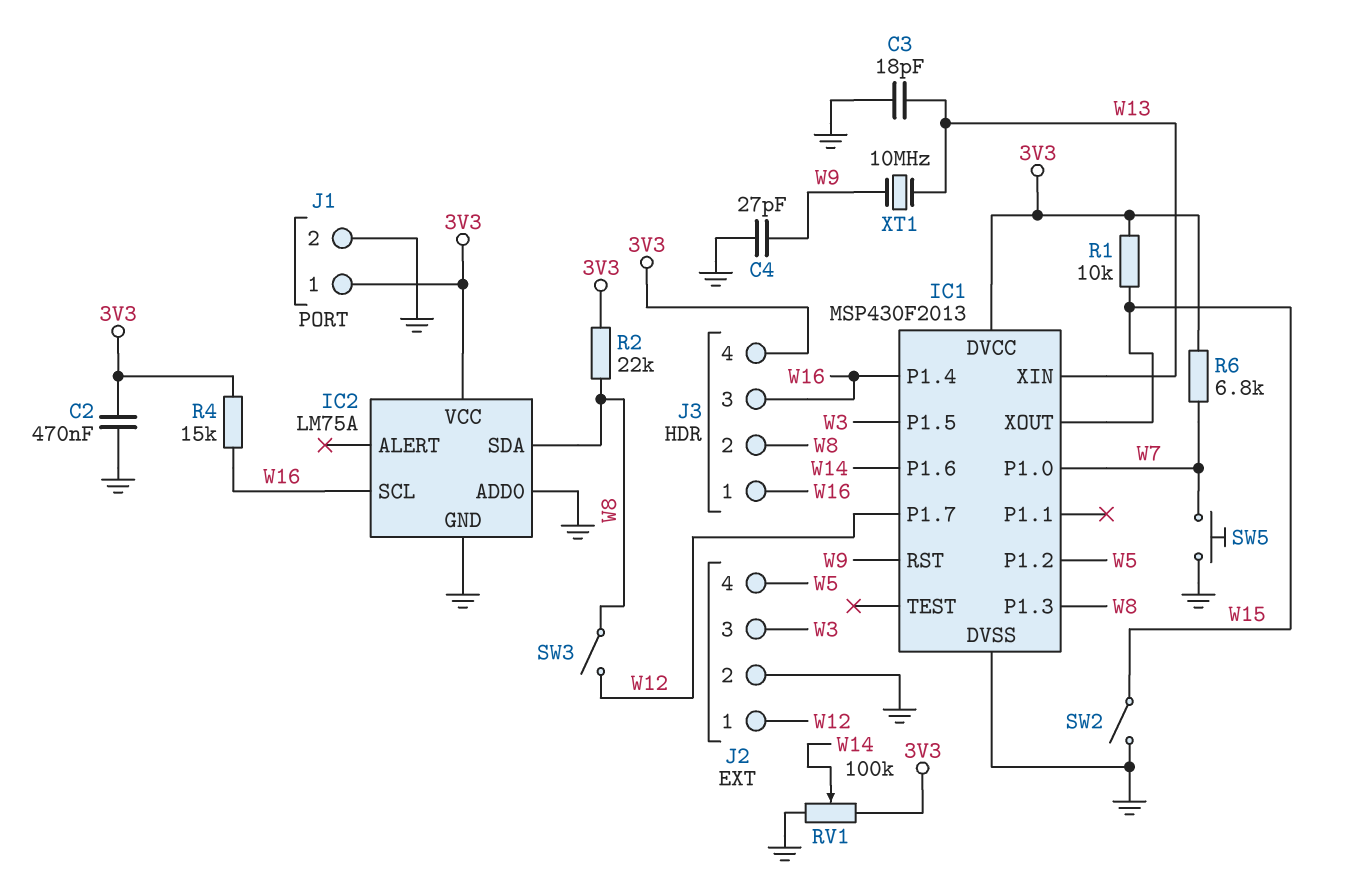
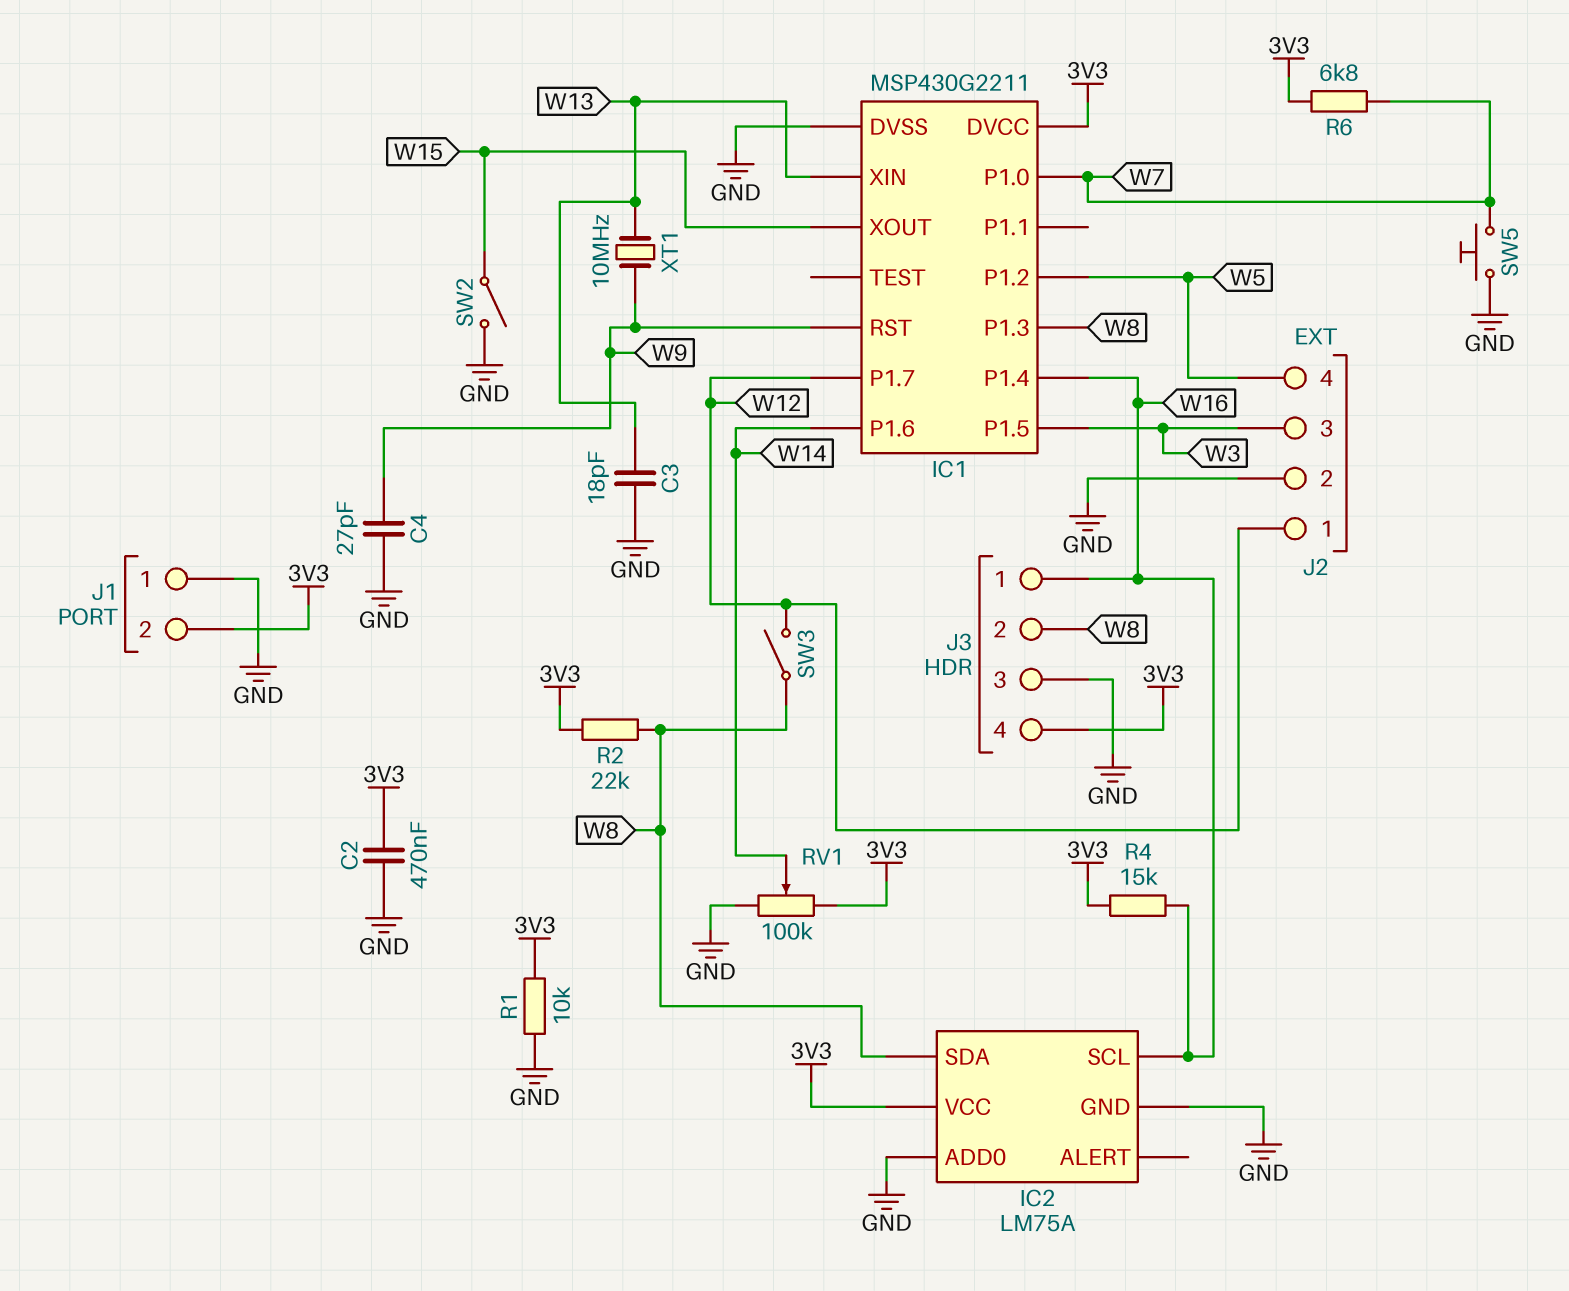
IC1: MSP430F2013 -> MSP430G2211
J1 pin 1: 3V3 -> GND
J1 pin 2: GND -> 3V3
J3 pin 3: W16 -> GND
R1: 10k (3V3, W15) -> 10k (3V3, GND)

